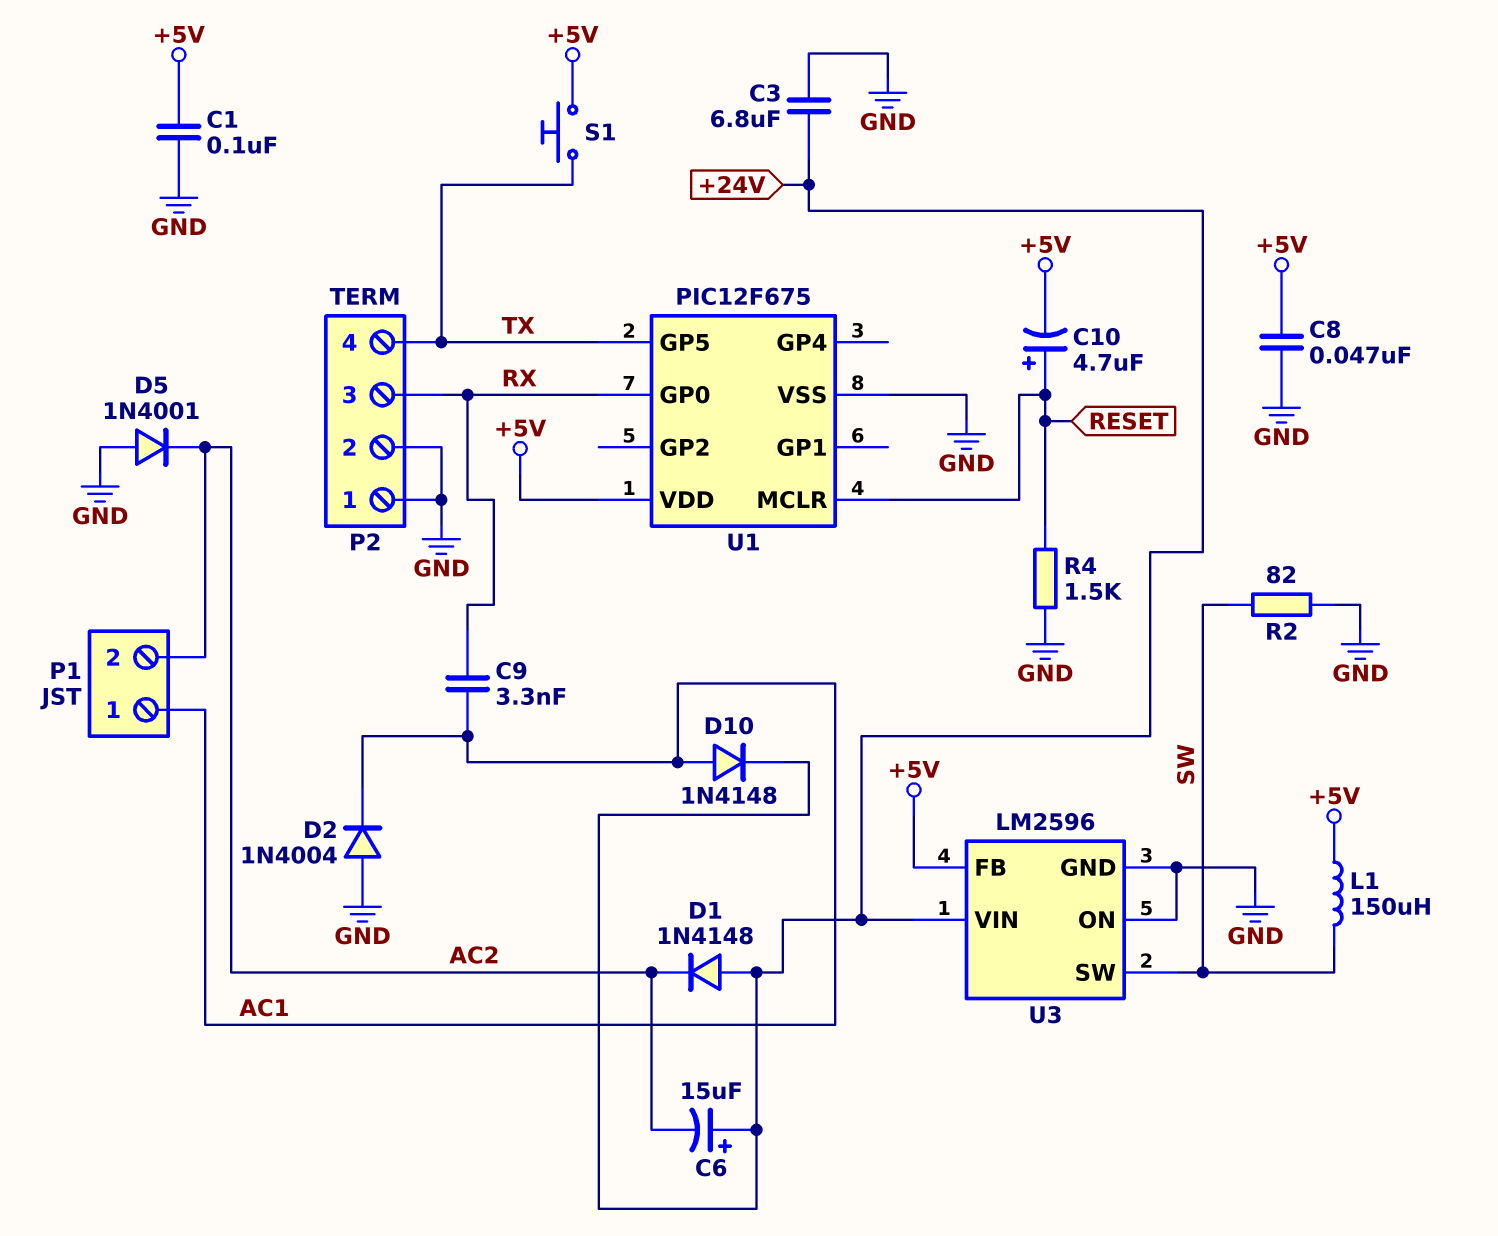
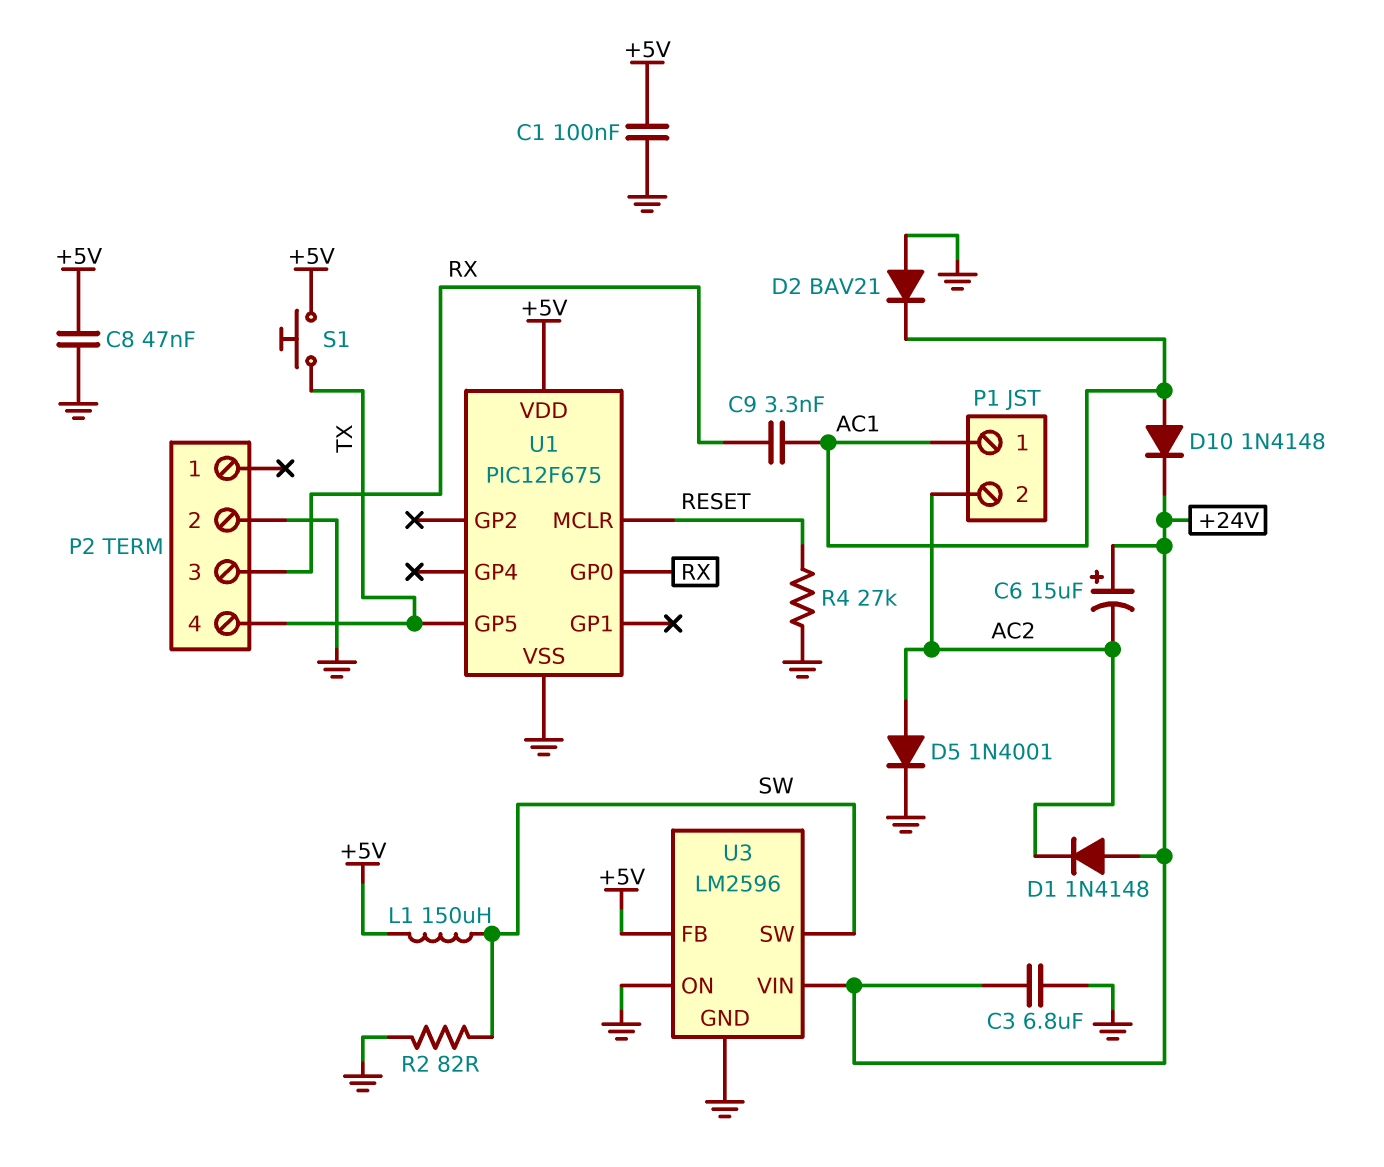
C10: 4.7uF (plus RESET, minus +5V) -> none
D2: diode 1N4004 (A GND, K AC1) -> diode BAV21 (A GND, K AC1)
D5: diode 1N4001 (A GND, K AC2) -> diode 1N4001 (A AC2, K GND)
P2 pin 1: GND -> none
R4: 1.5k (GND, RESET) -> 27k (GND, RESET)

